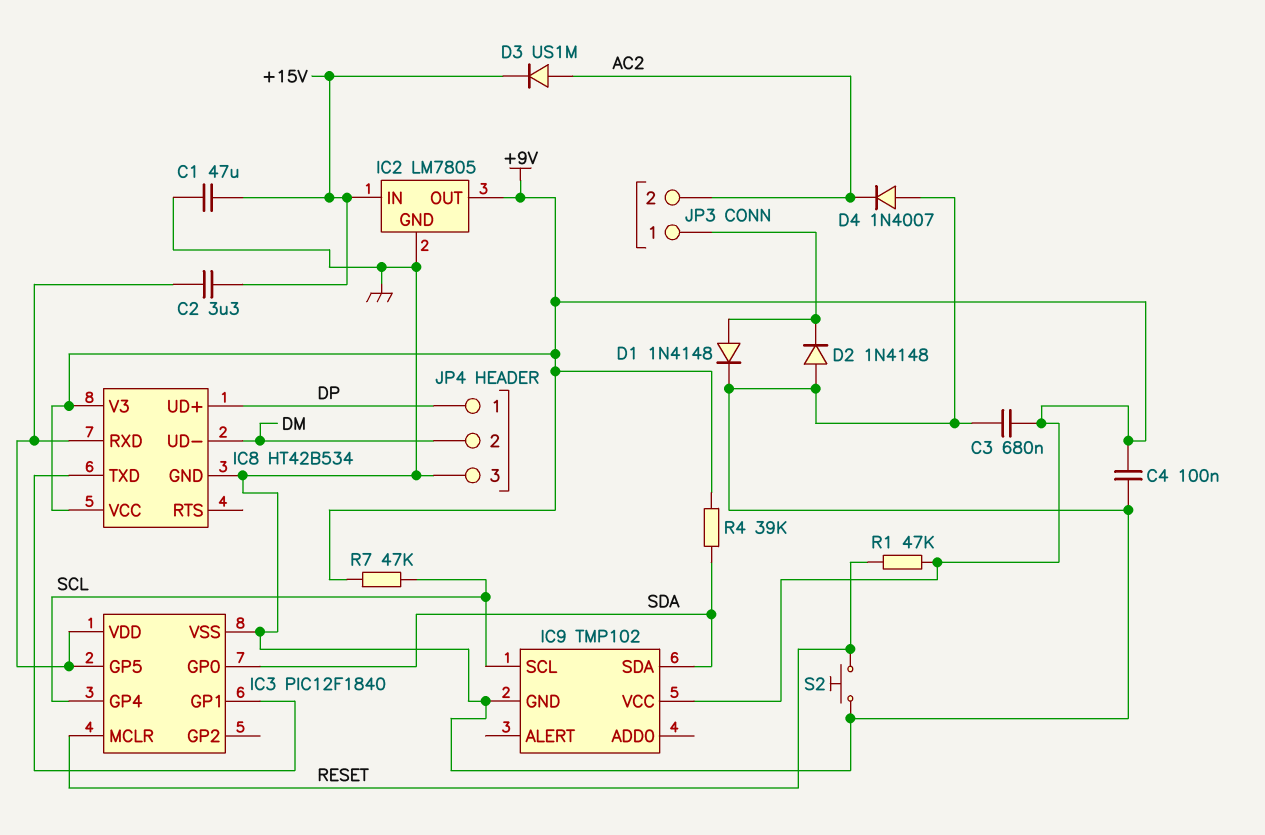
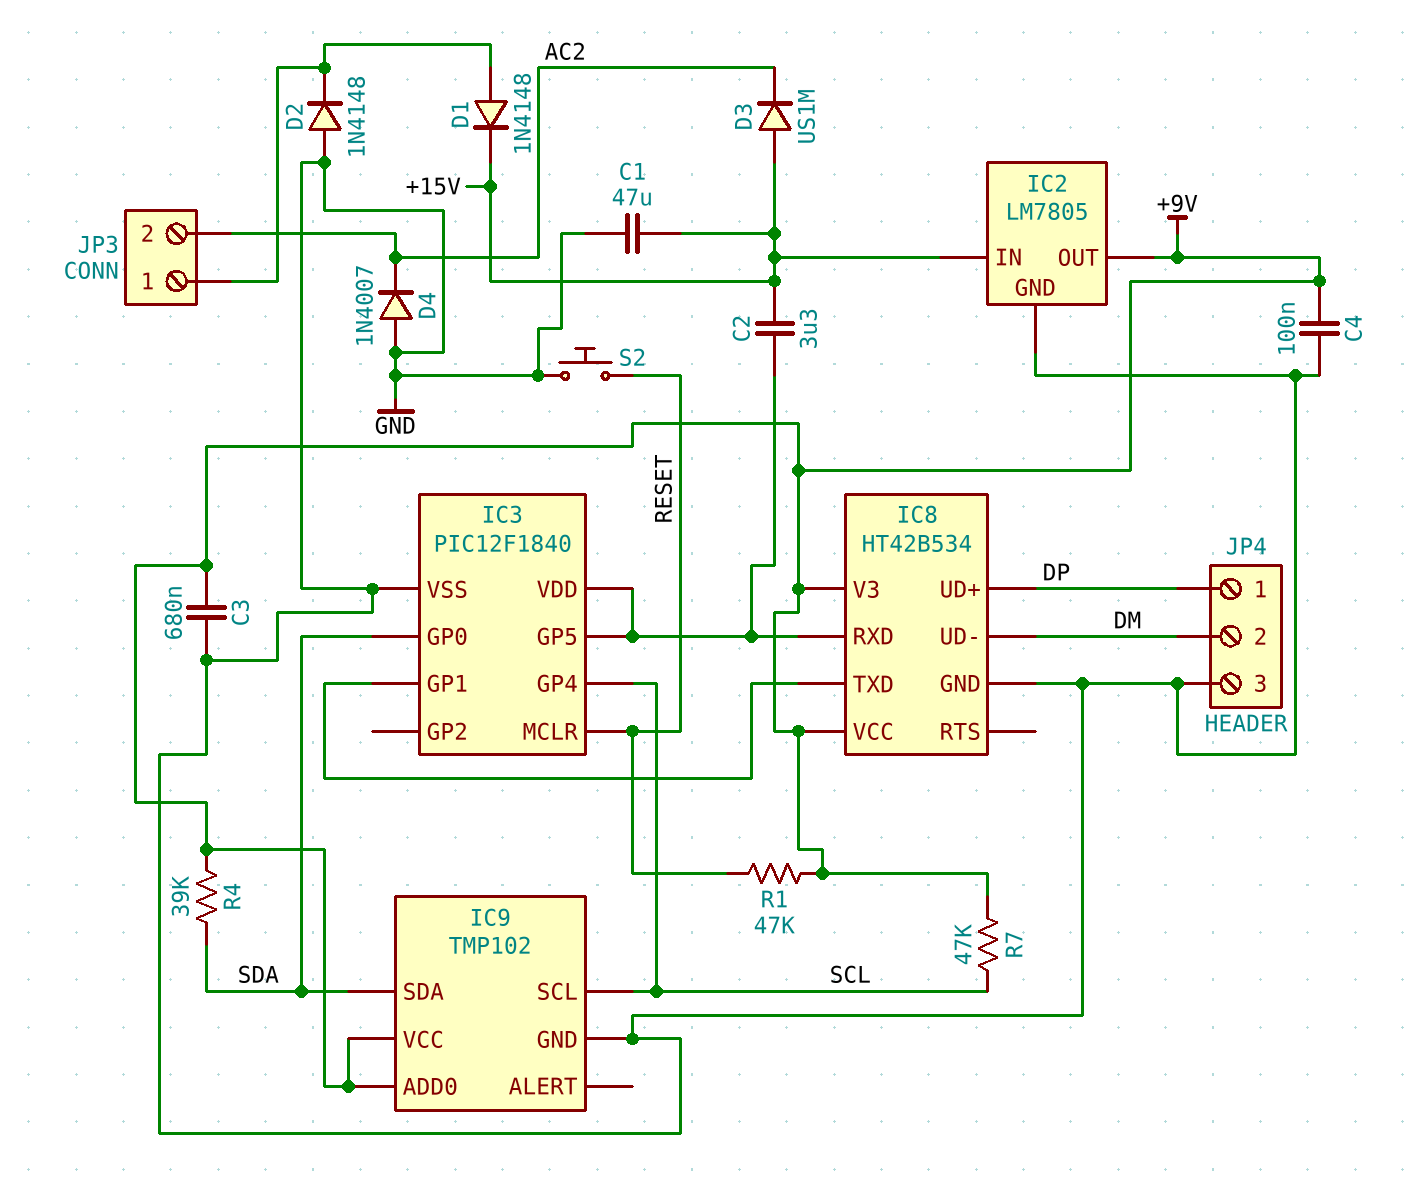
D1: diode 1N4148 (A JP3/1, K GND) -> diode 1N4148 (A JP3/1, K +15V)
D3: diode US1M (A AC2, K +15V) -> diode US1M (A +15V, K AC2)
IC9 pin ADD0: none -> +9V

